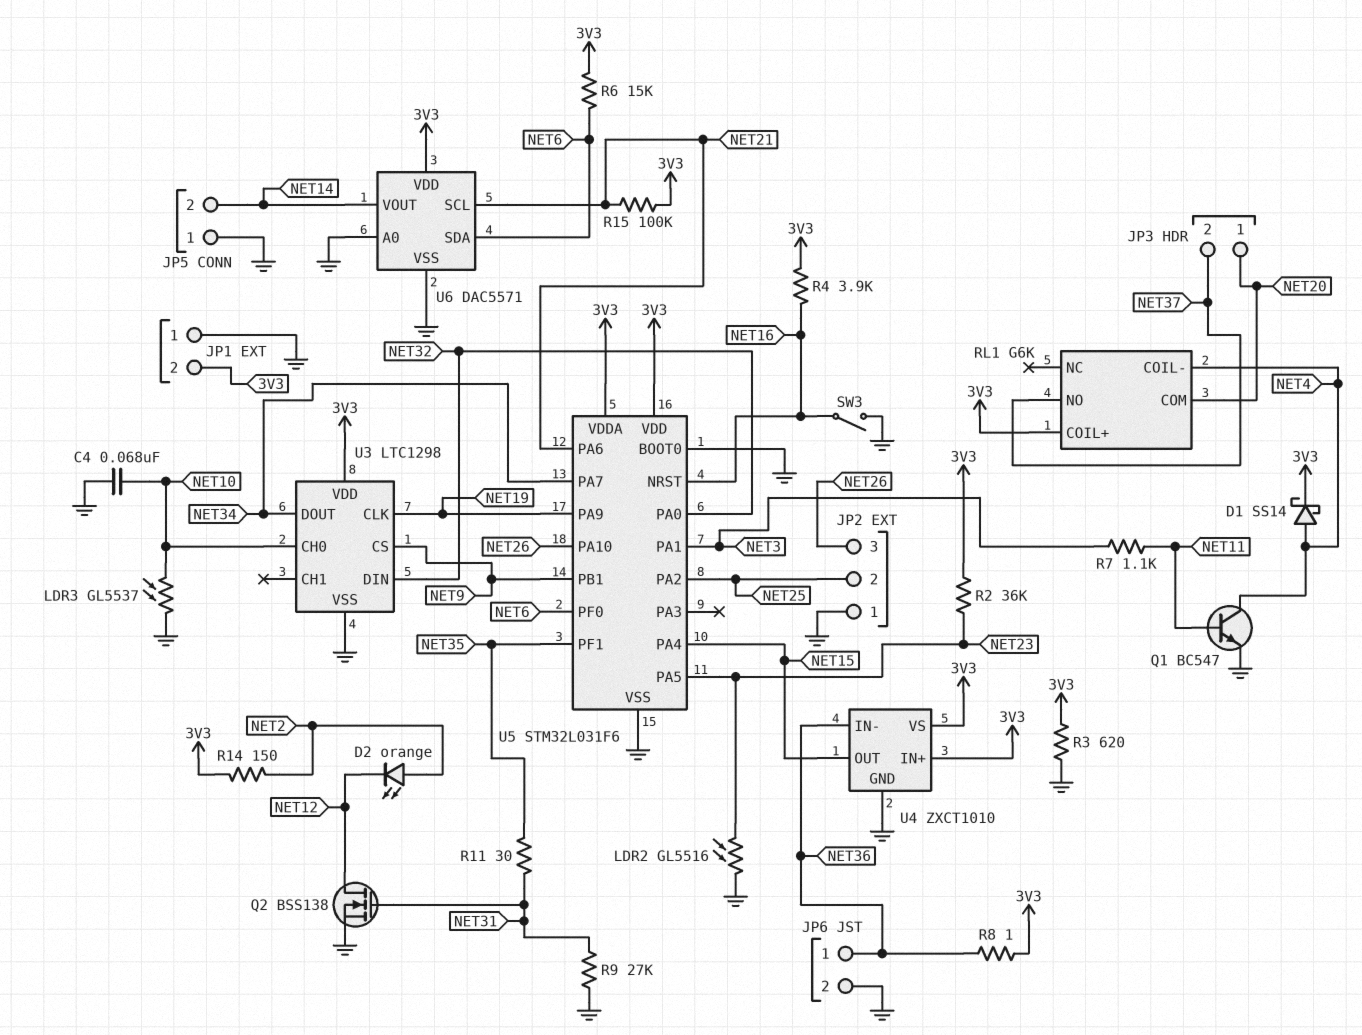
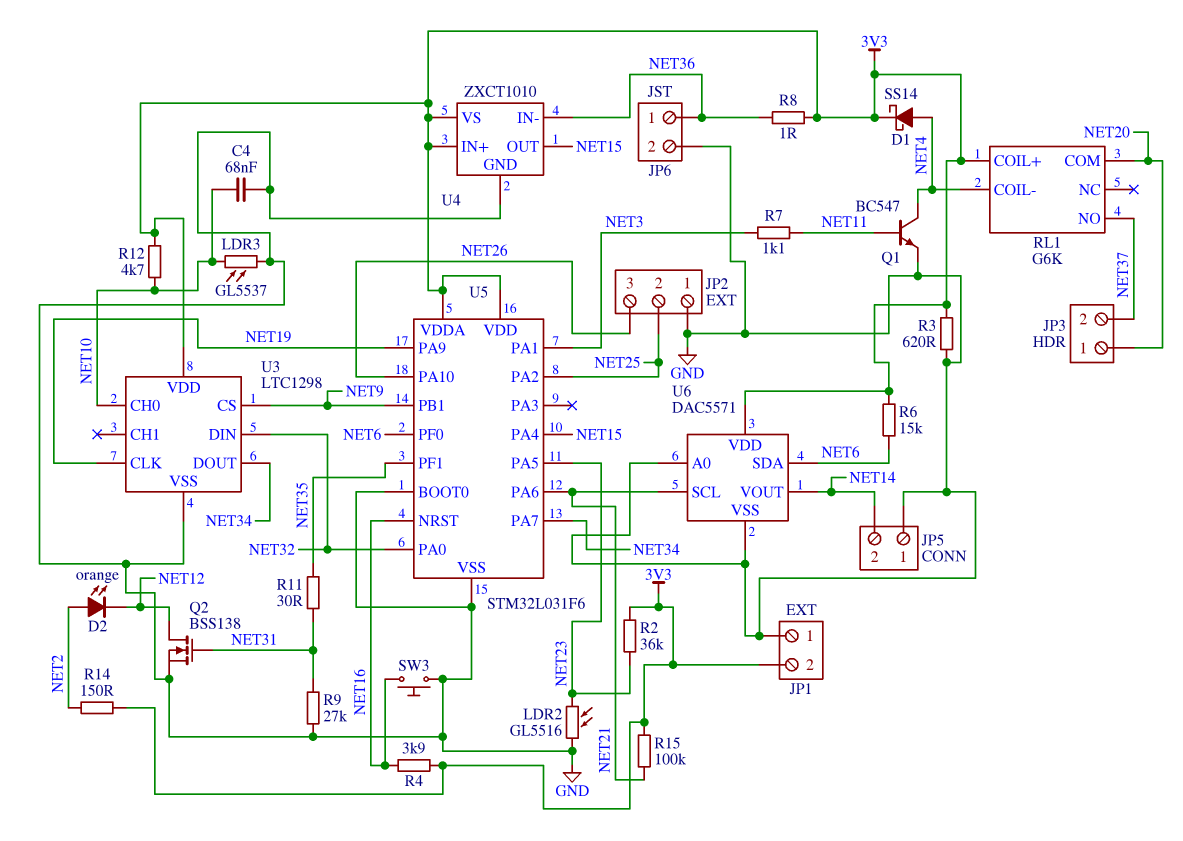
R12: none -> 4.7k (3V3, NET10)
SW3: switch (GND, NET16) -> button (GND, NET16)

